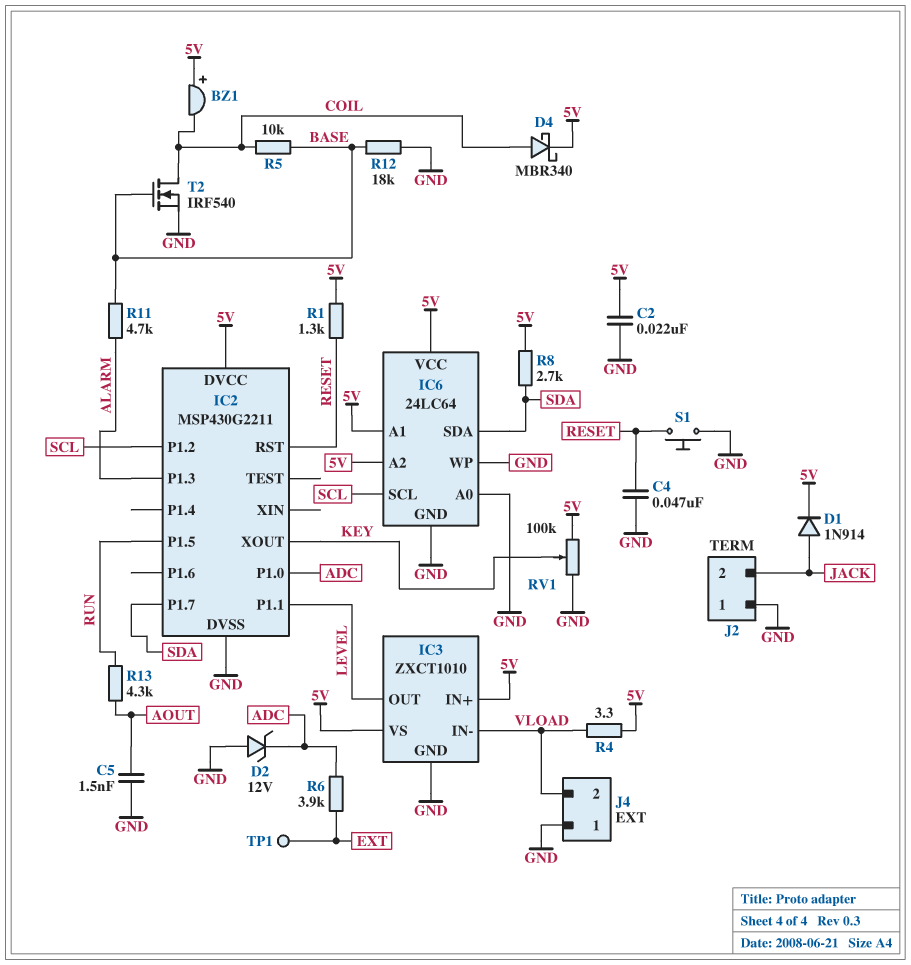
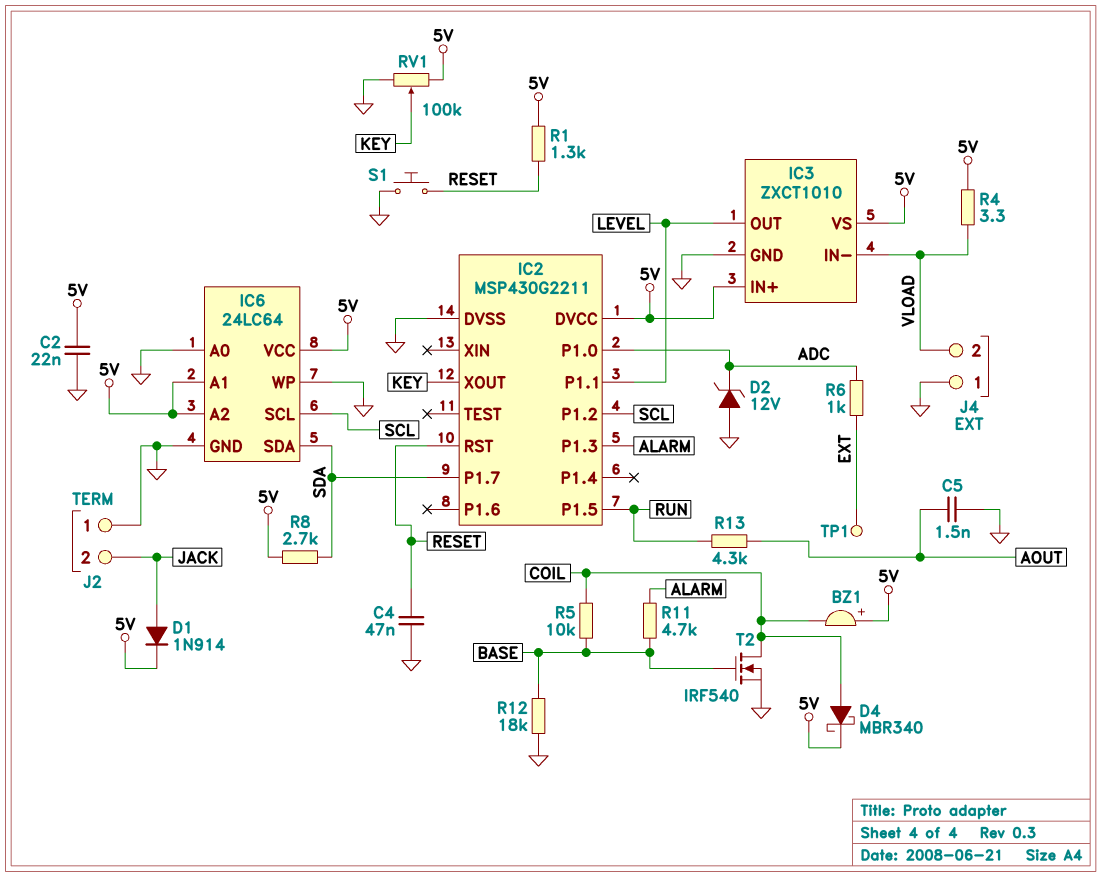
R6: 3.9k (ADC, EXT) -> 1k (ADC, EXT)

